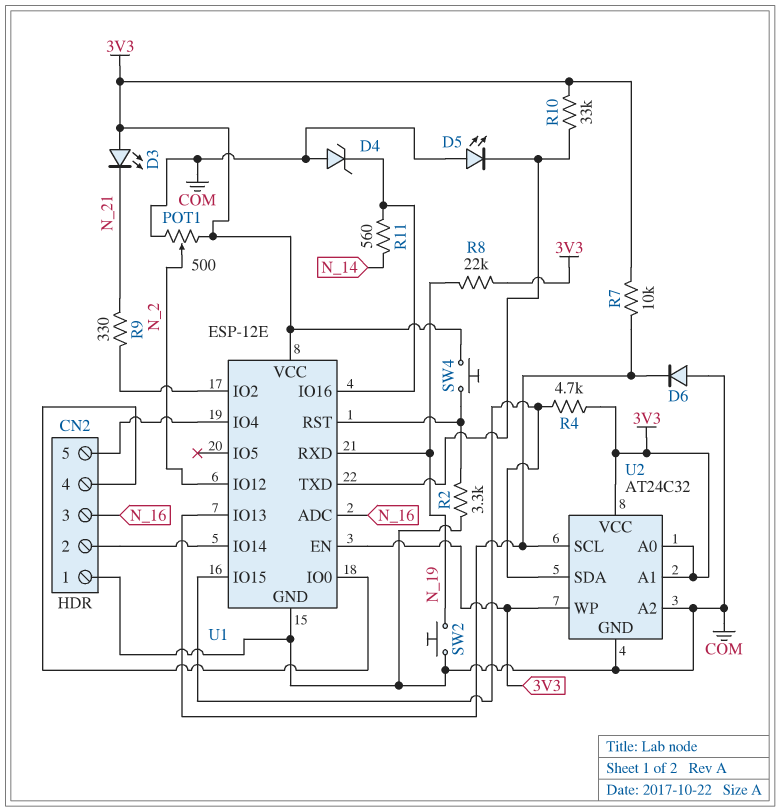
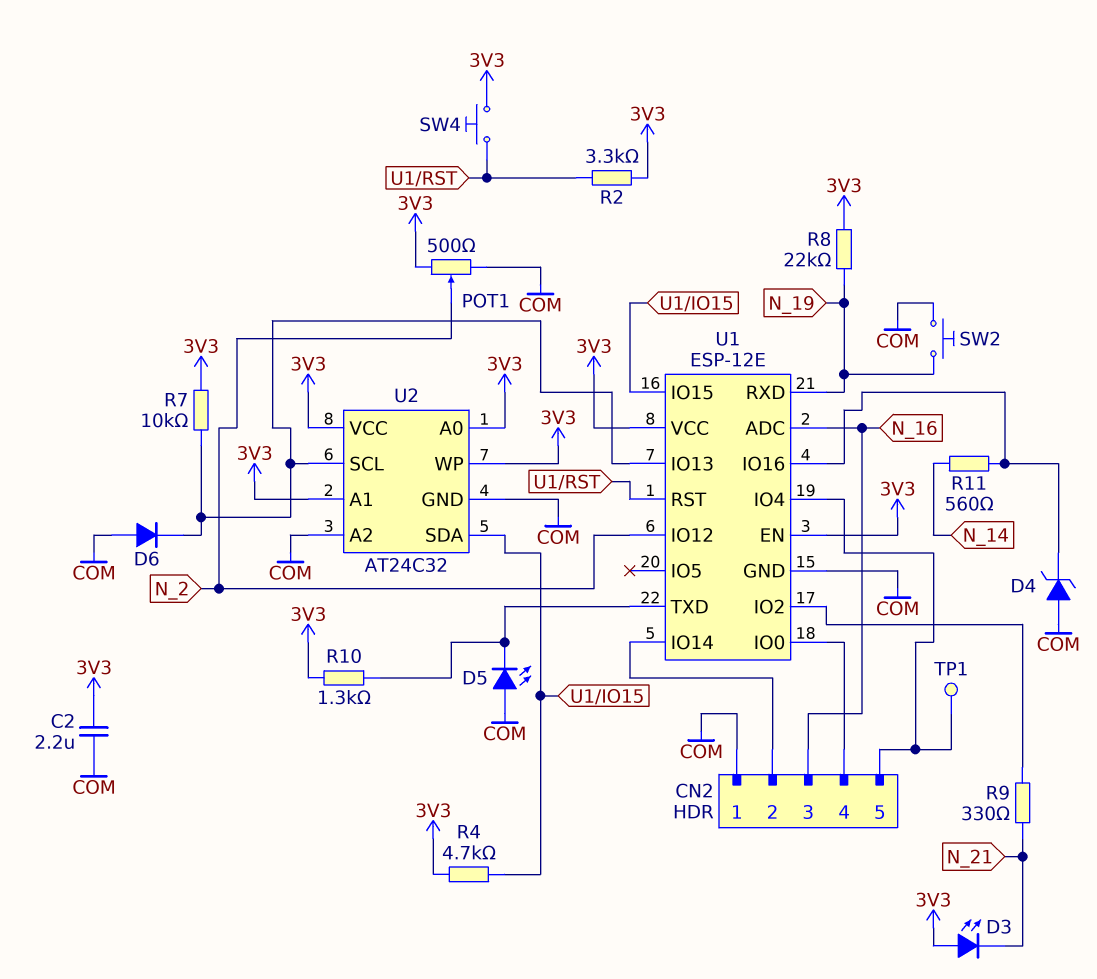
C2: none -> 2.2uF (3V3, COM)
R2: 3.3k (COM, U1/RST) -> 3.3k (3V3, U1/RST)
R10: 33k (3V3, U1/TXD) -> 1.3k (3V3, U1/TXD)
TP1: none -> test point (CN2/5)

